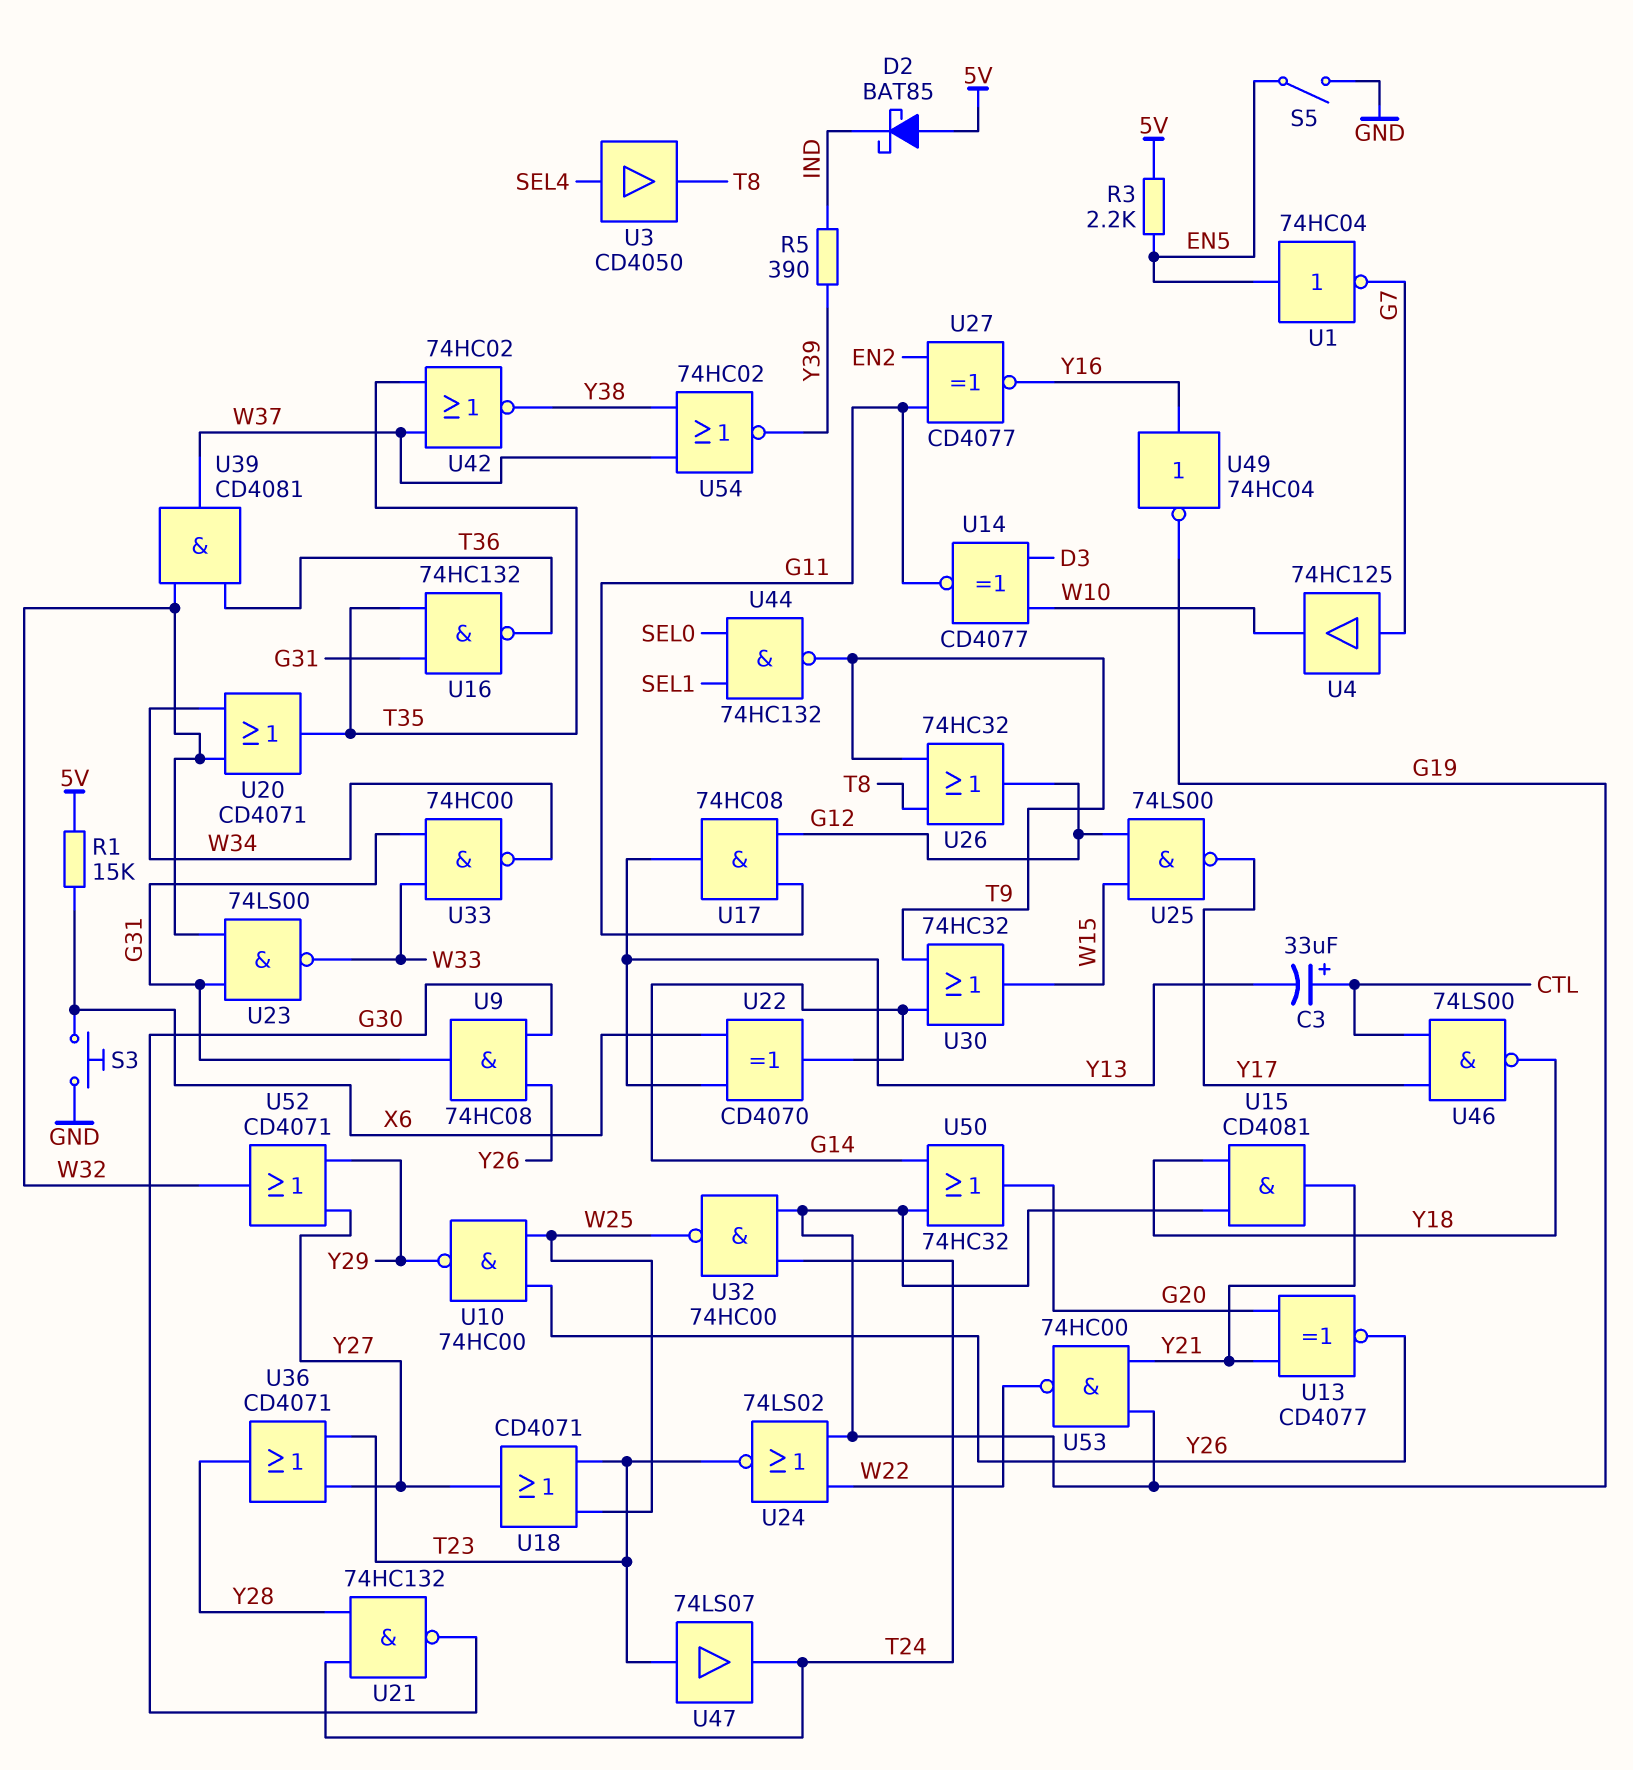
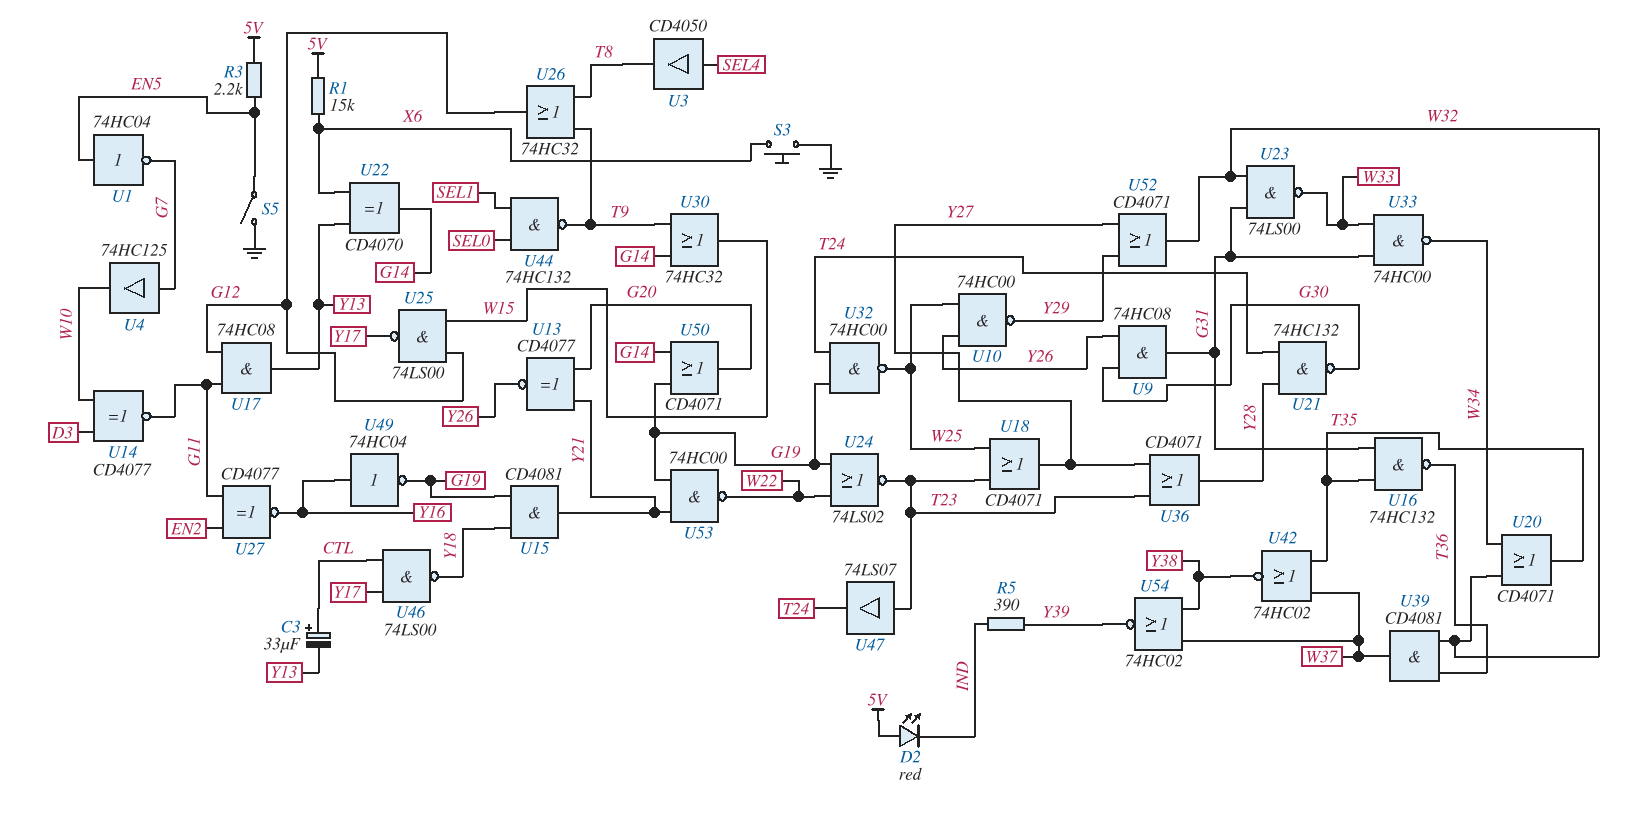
D2: schottky BAT85 (A 5V, K IND) -> LED red (A 5V, K IND)
U50: OR 74HC32 (in G14, in G19, out G20) -> OR CD4071 (in G14, in G19, out G20)

